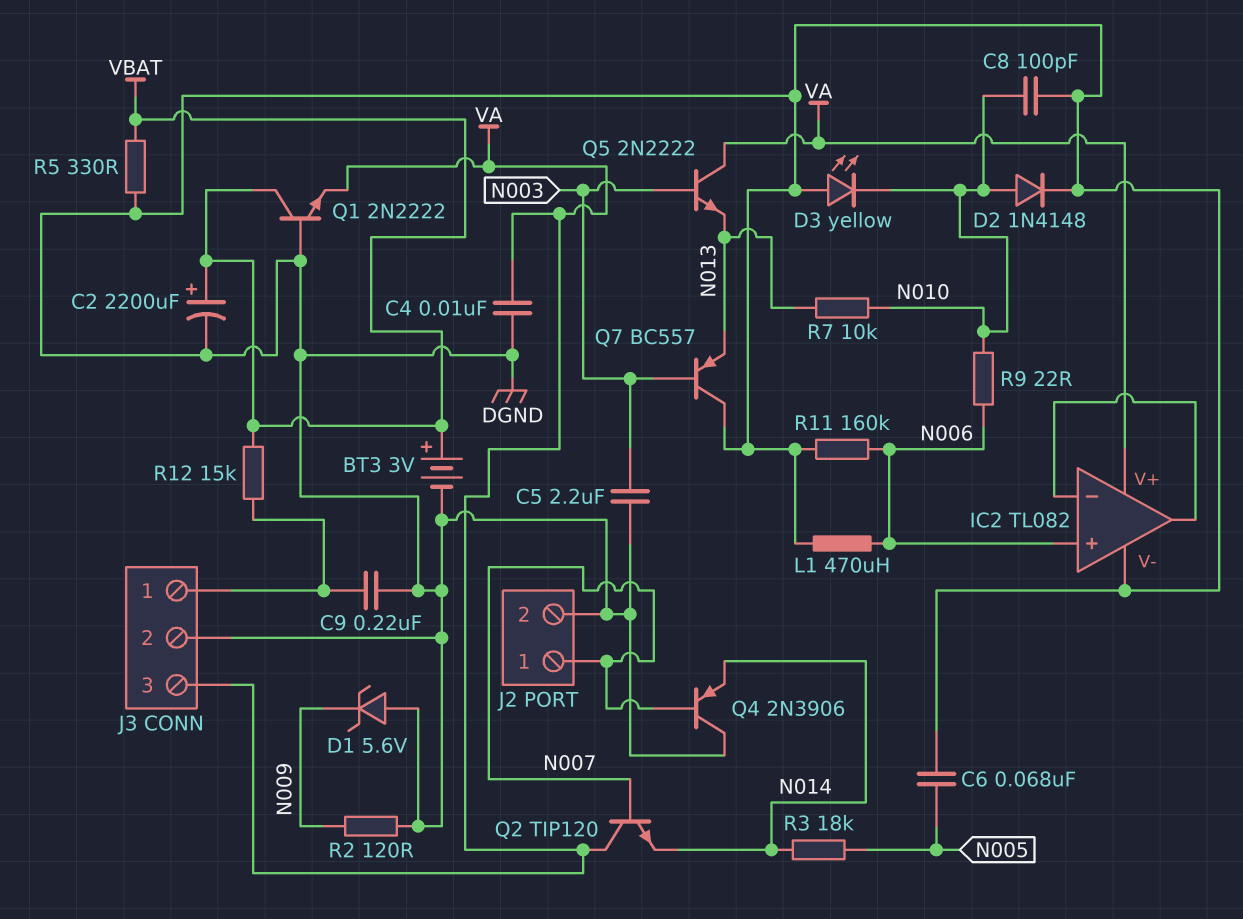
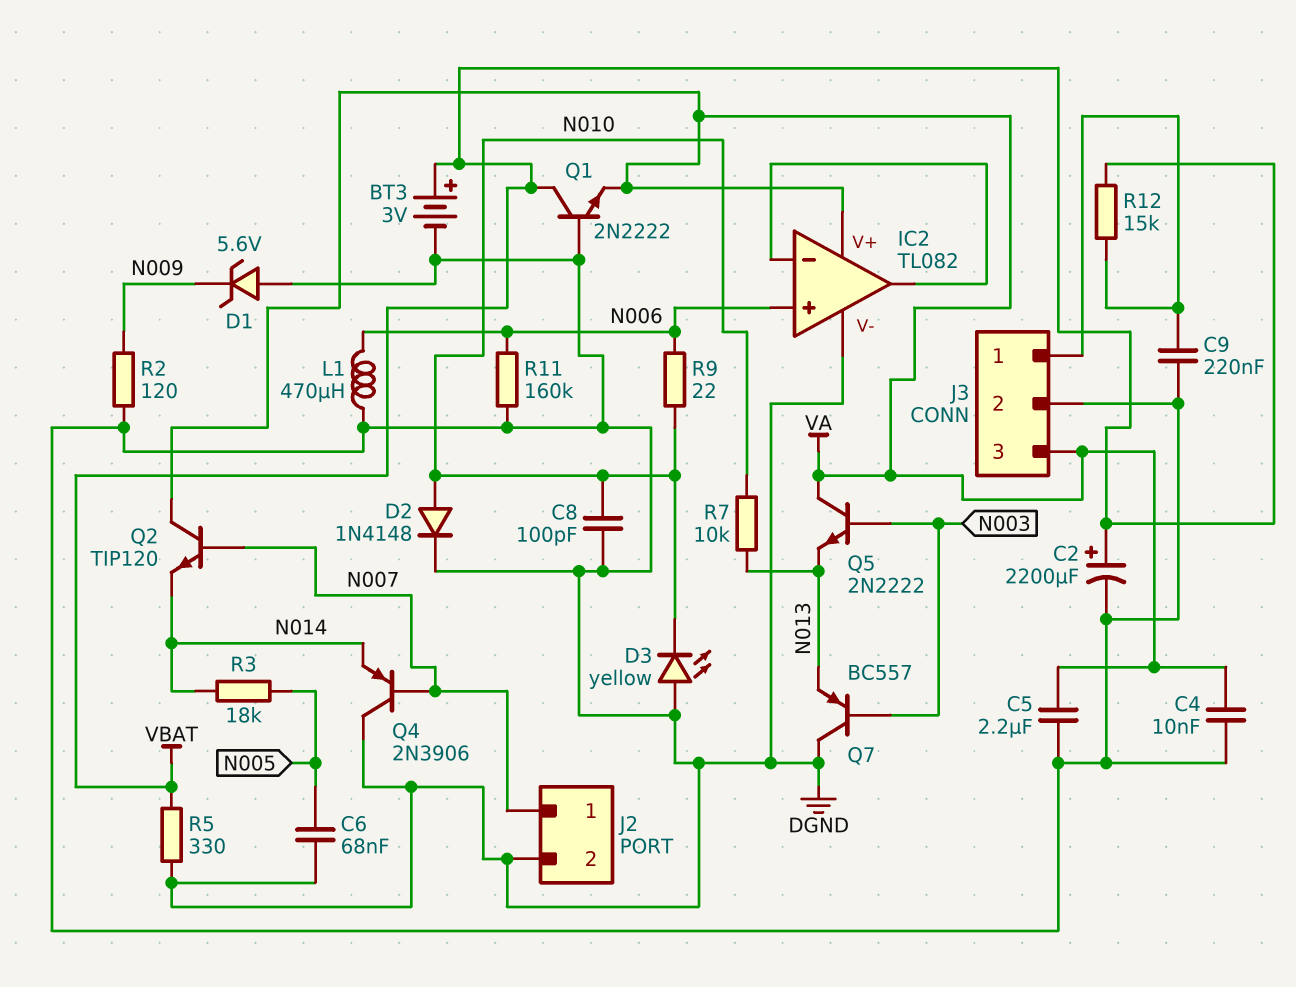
C5: 2.2uF (DGND, N003) -> 2.2uF (DGND, VA)

